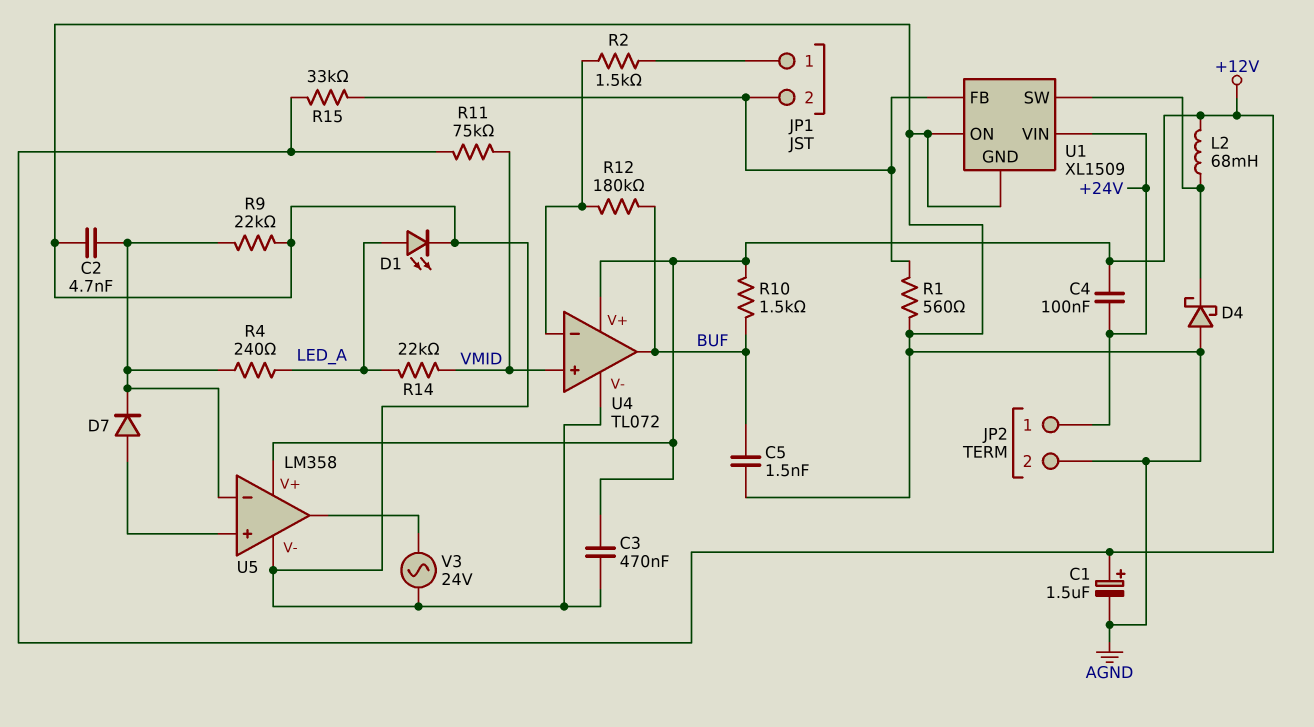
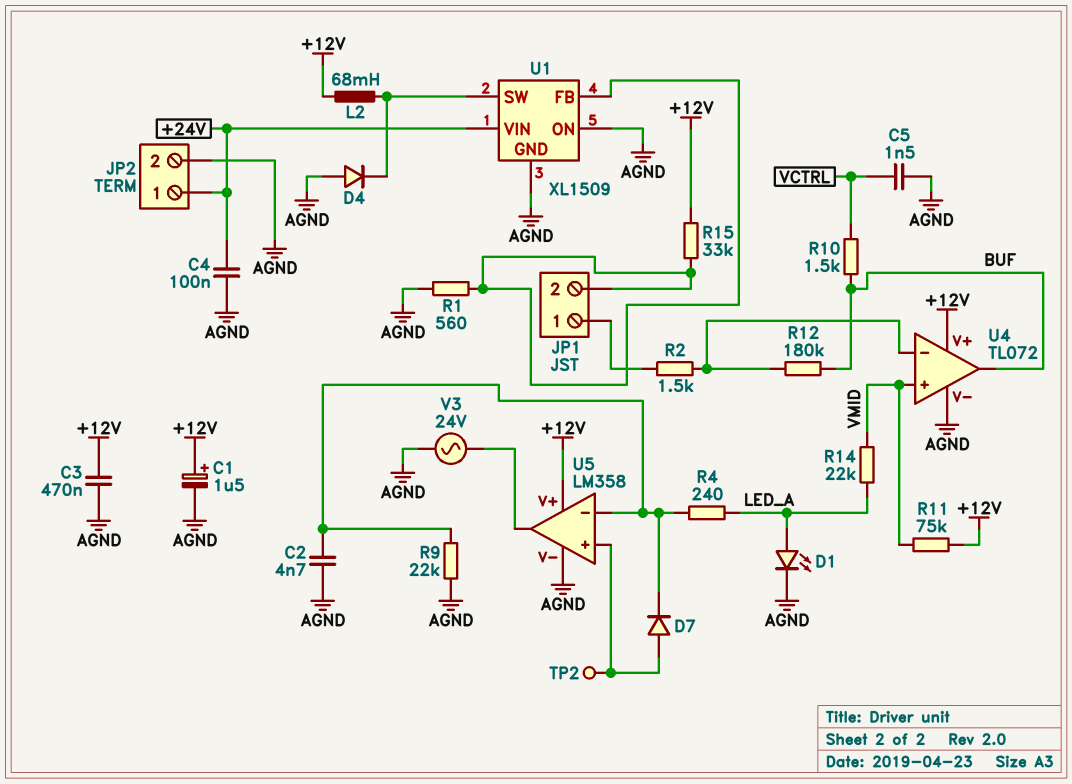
C4: 100nF (+12V, +24V) -> 100nF (+24V, AGND)
C5: 1.5nF (AGND, BUF) -> 1.5nF (AGND, VCTRL)
D4: schottky (A AGND, K U1/SW) -> diode (A AGND, K U1/SW)
R10: 1.5k (+12V, BUF) -> 1.5k (BUF, VCTRL)
TP2: none -> test point (U5/in+)

